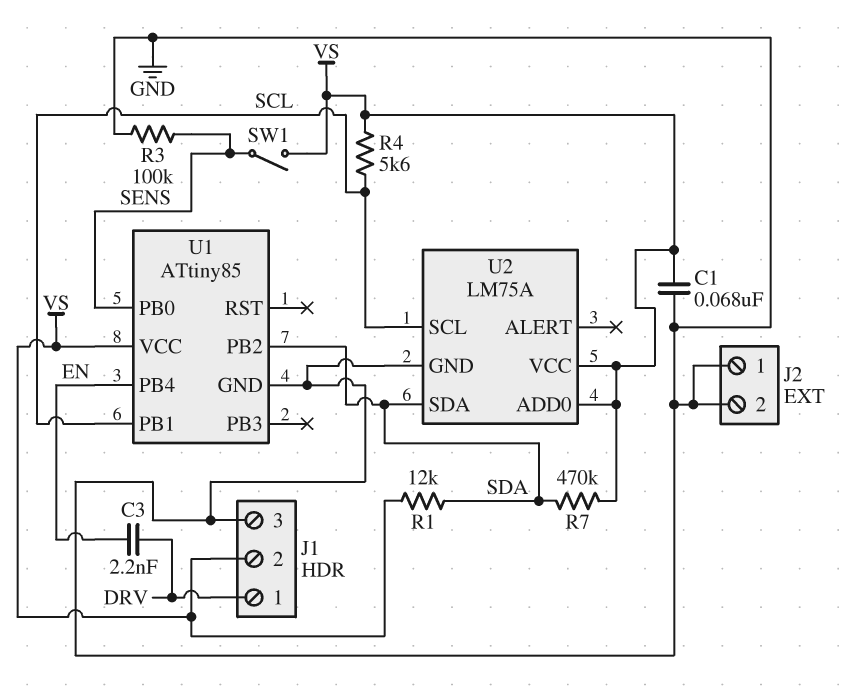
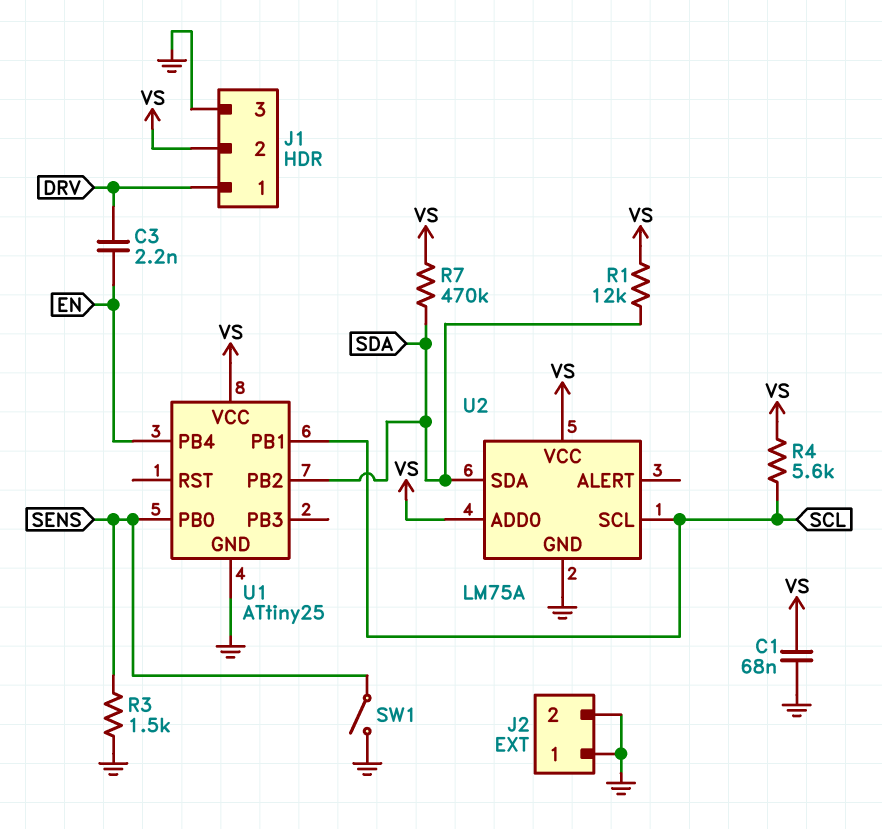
R3: 100k (GND, SENS) -> 1.5k (GND, SENS)
SW1: switch (SENS, VS) -> switch (GND, SENS)
U1: ATtiny85 -> ATtiny25

